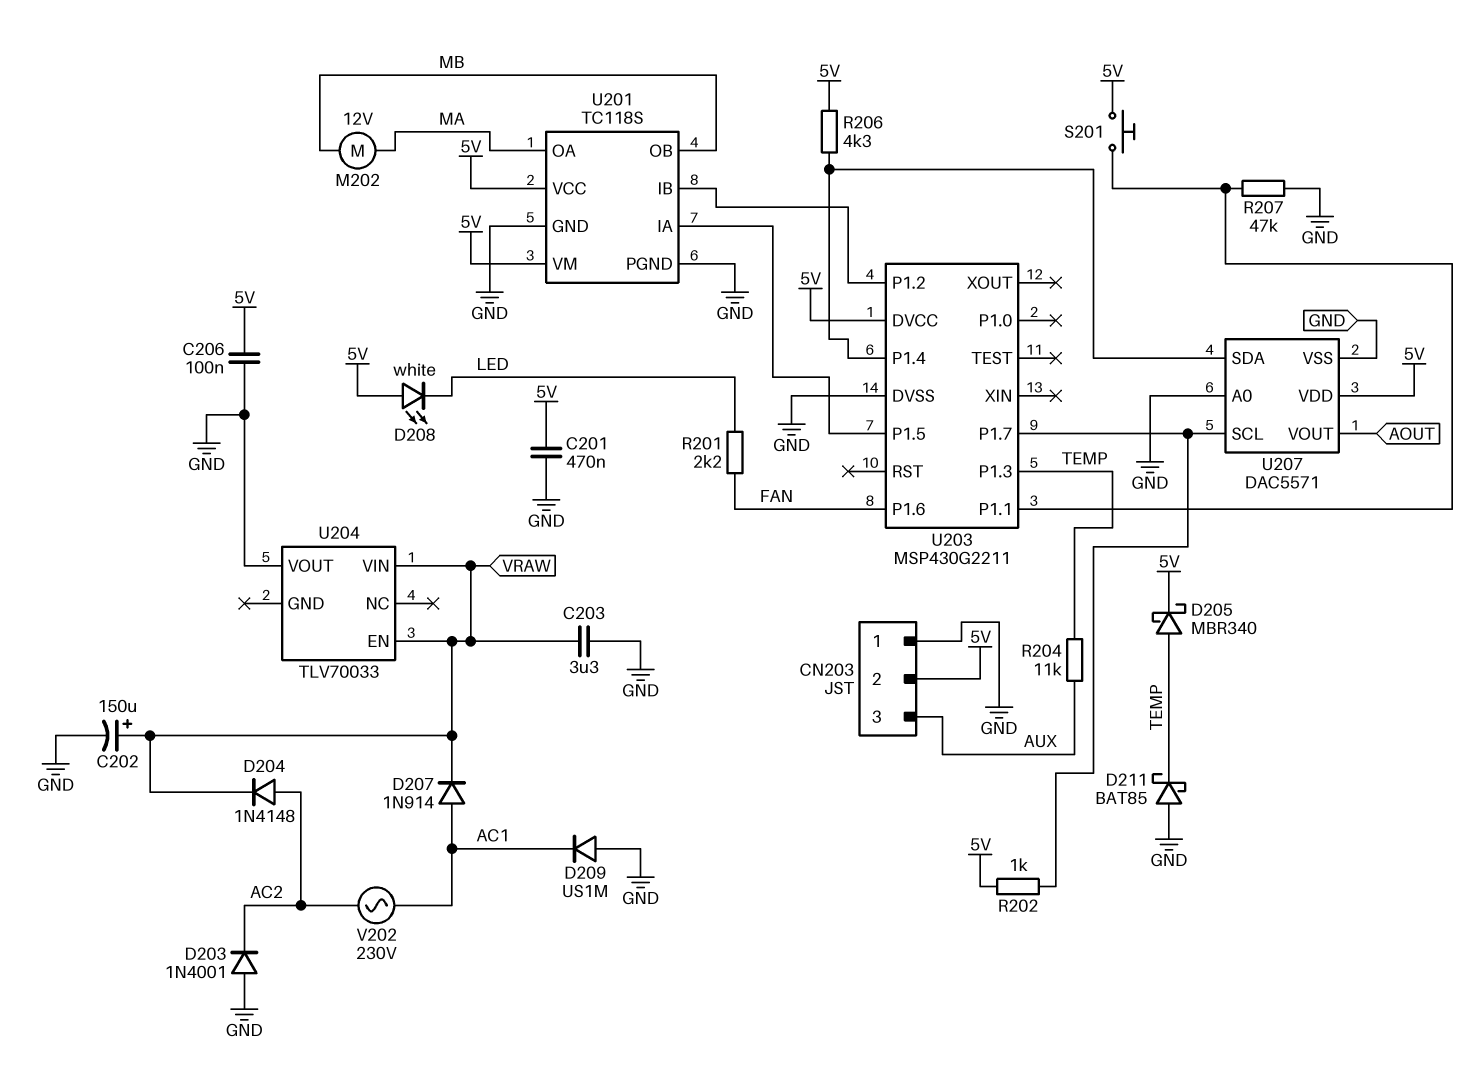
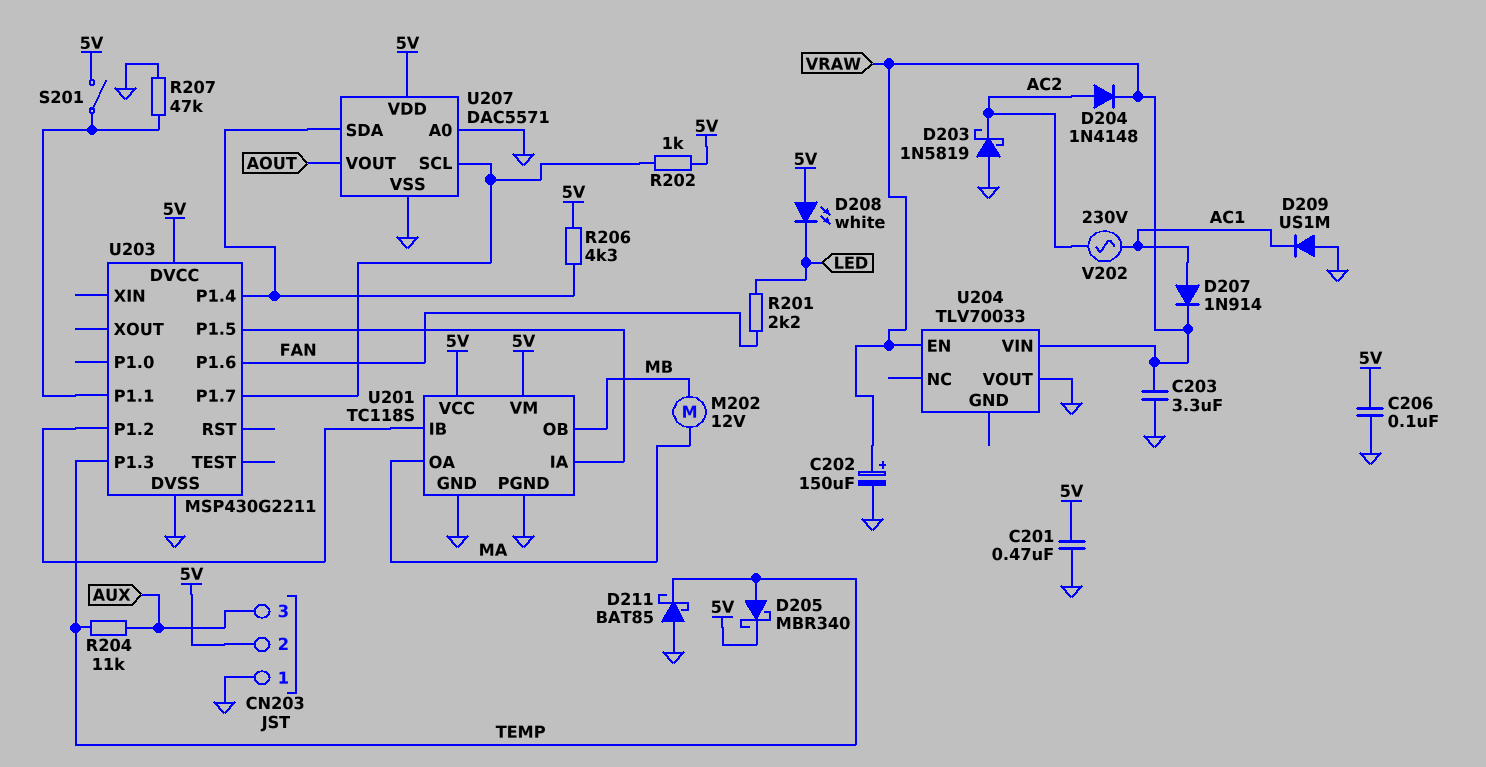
D203: diode 1N4001 (A GND, K AC2) -> schottky 1N5819 (A GND, K AC2)
S201: button (5V, U203/P1.1) -> switch (5V, U203/P1.1)

